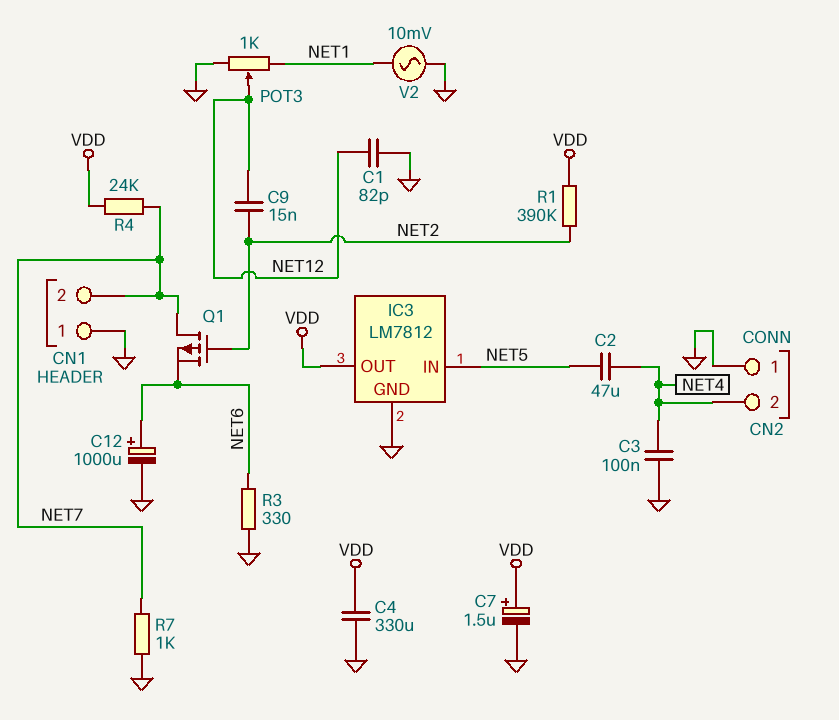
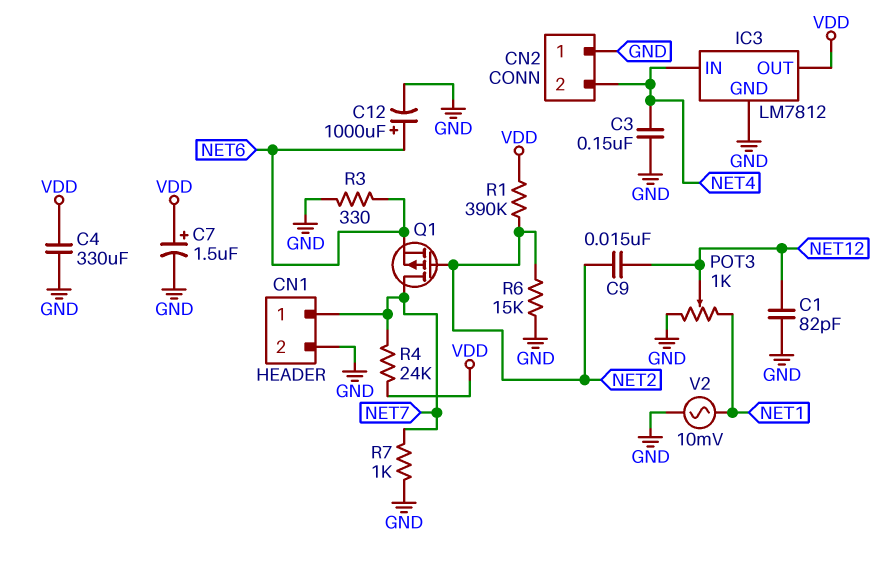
C2: 47uF (NET4, NET5) -> none
C3: 100nF (GND, NET4) -> 150nF (GND, NET4)
CN1 pin 1: GND -> NET7
CN1 pin 2: NET7 -> GND
IC3 pin IN: NET5 -> NET4
R6: none -> 15k (GND, NET2)

